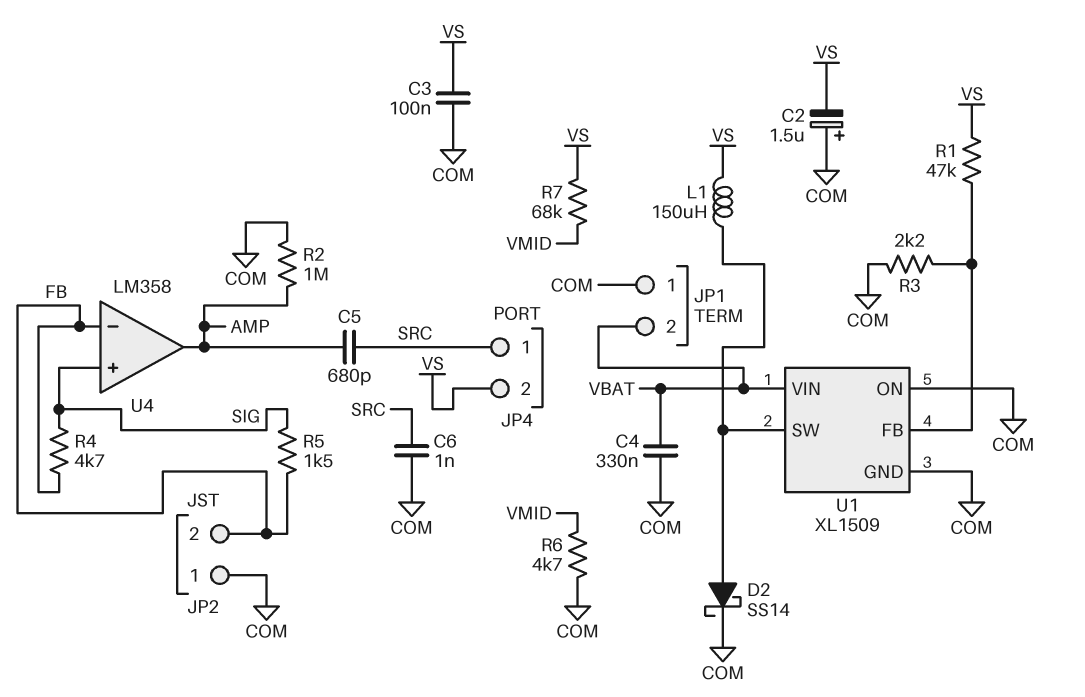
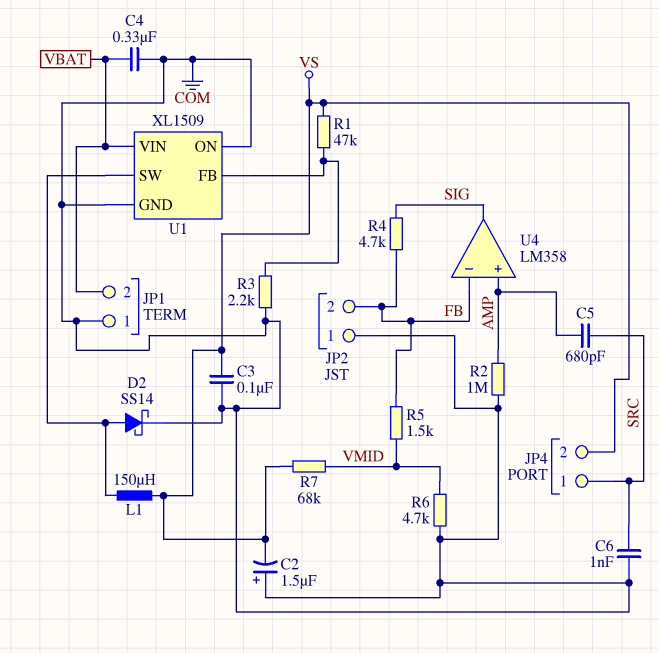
R5: 1.5k (FB, SIG) -> 1.5k (FB, VMID)
U4 pin in+: SIG -> AMP
U4 pin out: AMP -> SIG

